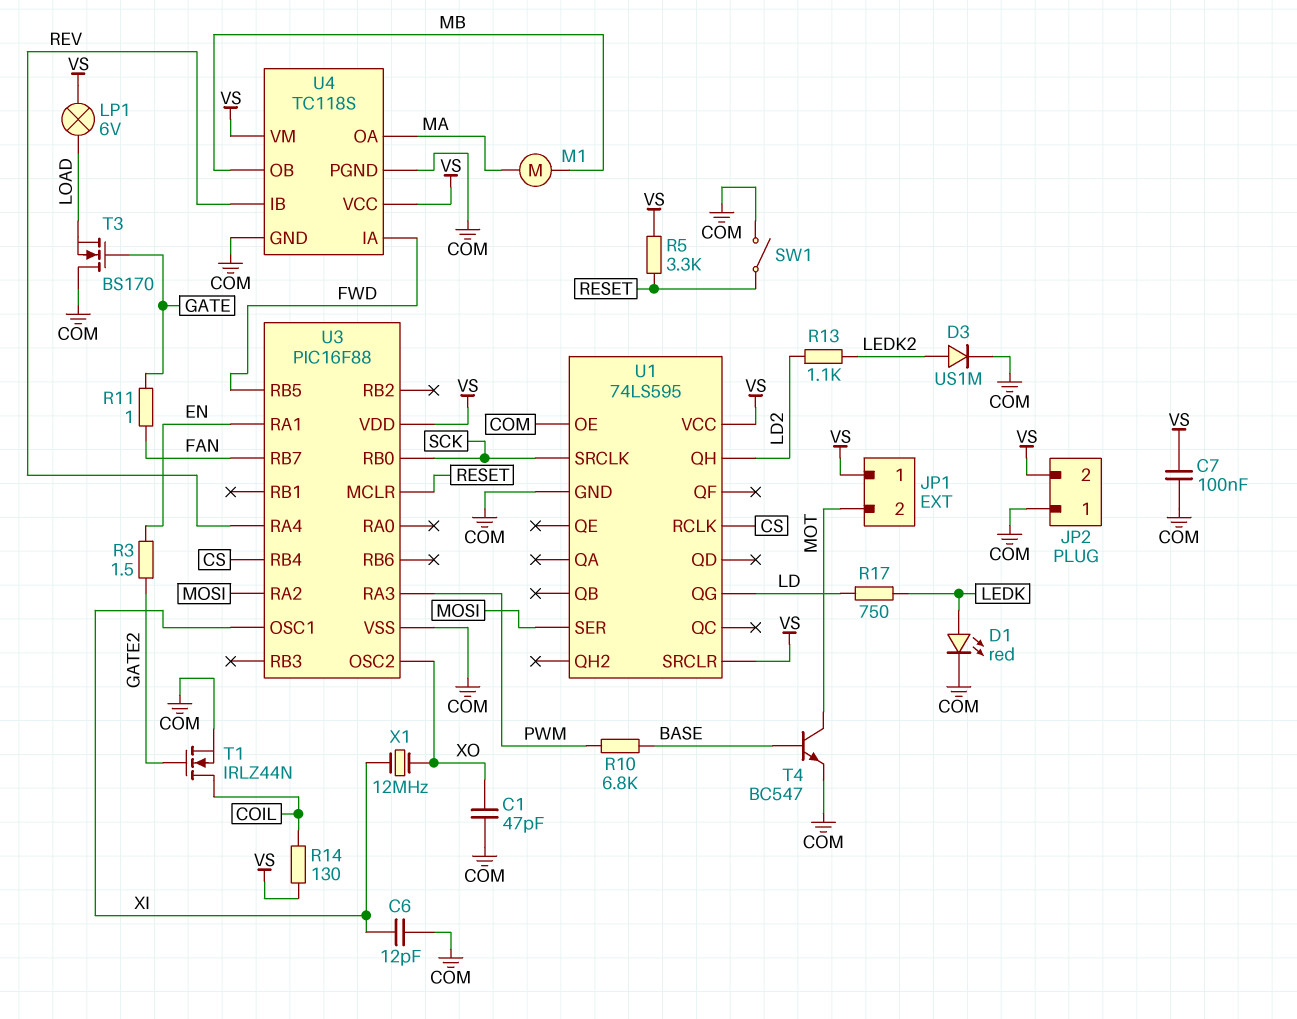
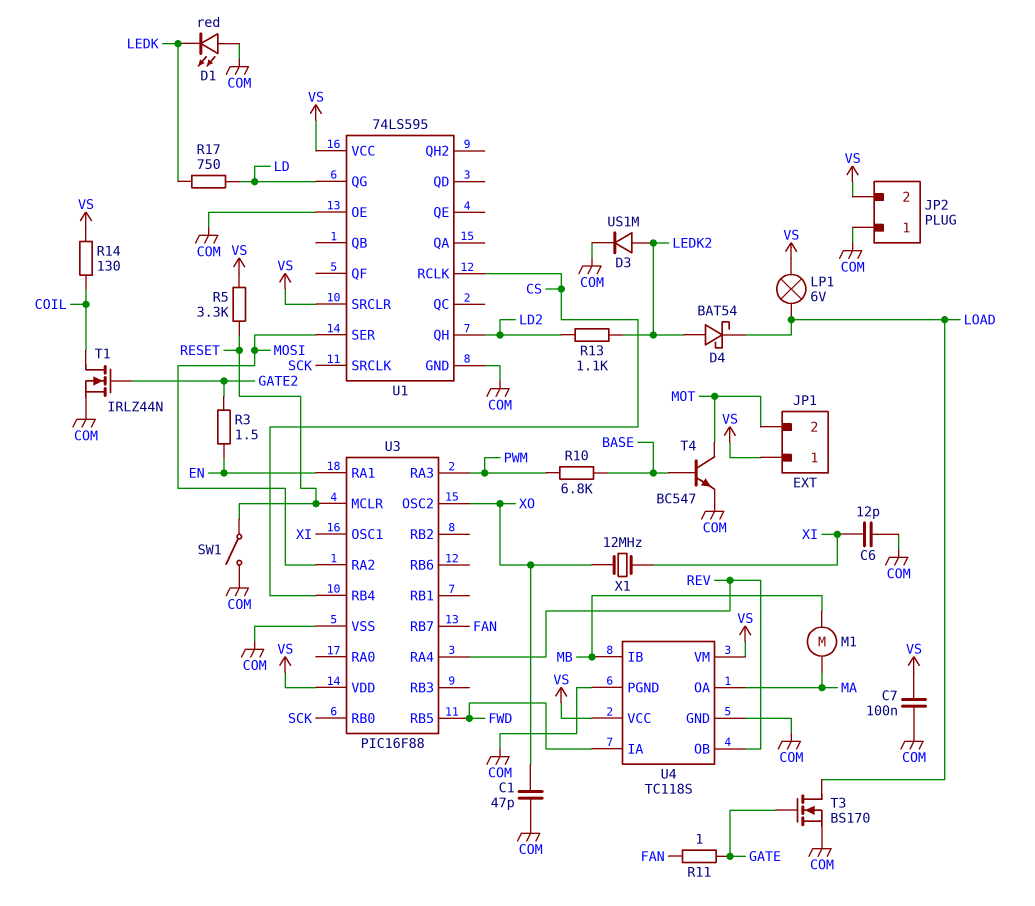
D1: LED red (A LEDK, K COM) -> LED red (A COM, K LEDK)
D4: none -> schottky BAT54 (A LEDK2, K LOAD)
T3: NMOS BS170 (G GATE, D COM, S LOAD) -> NMOS BS170 (G GATE, D LOAD, S COM)
U4 pin IB: REV -> MB
U4 pin OB: MB -> REV

